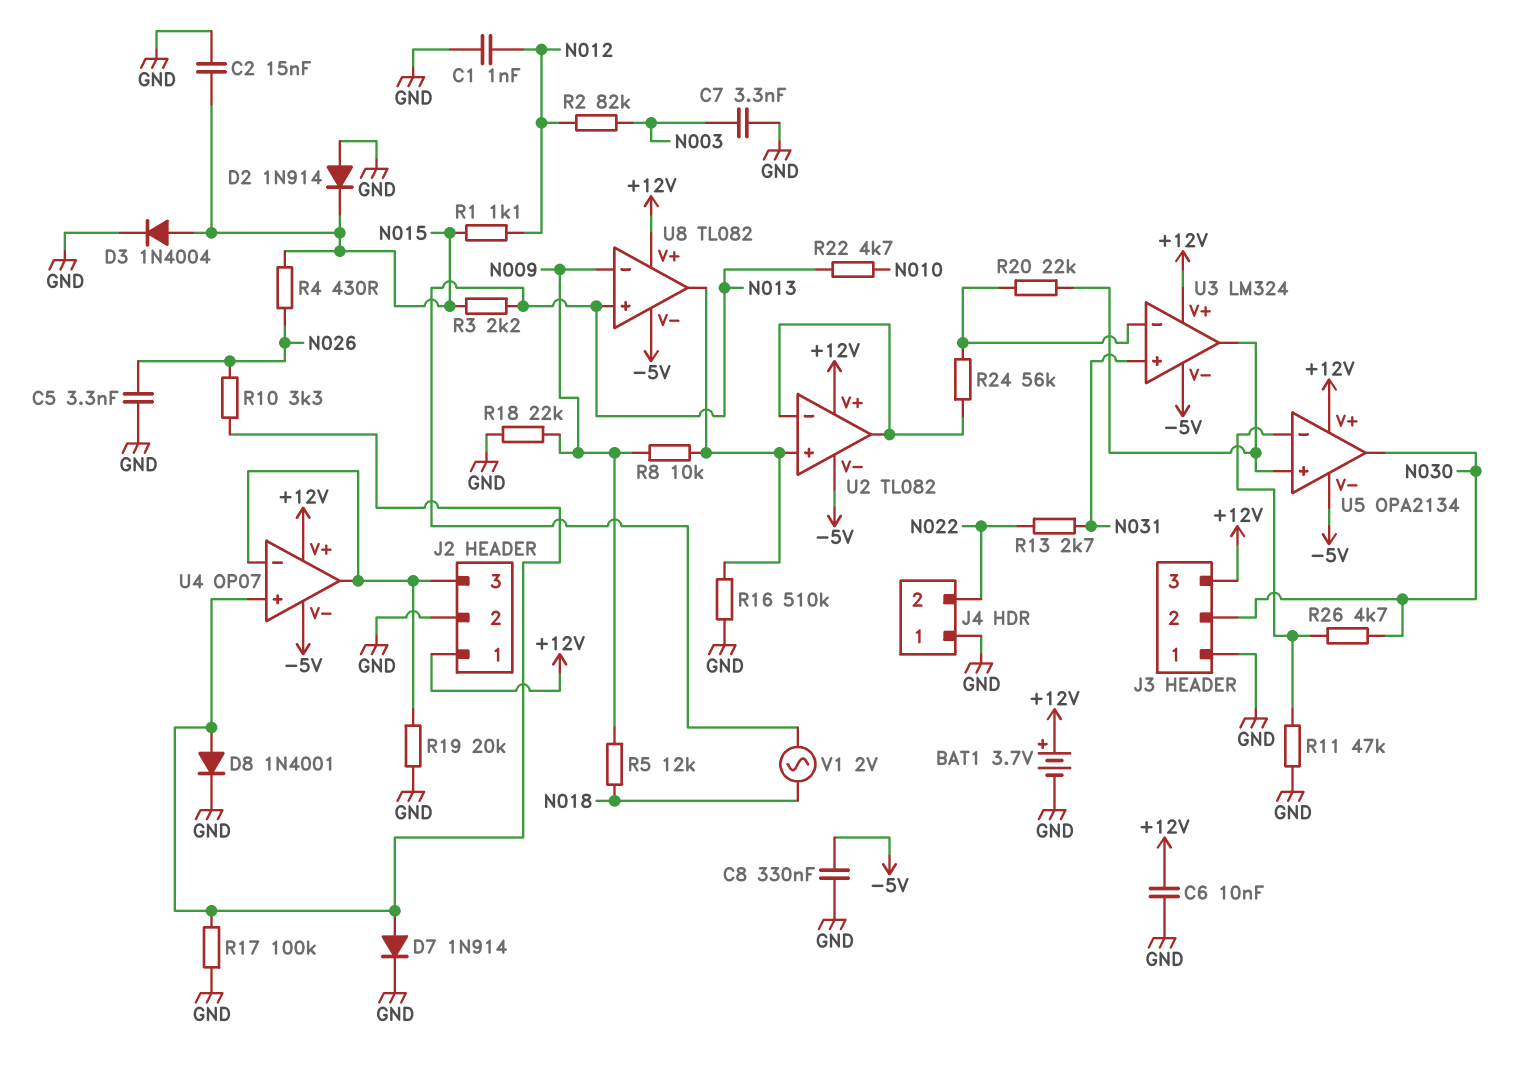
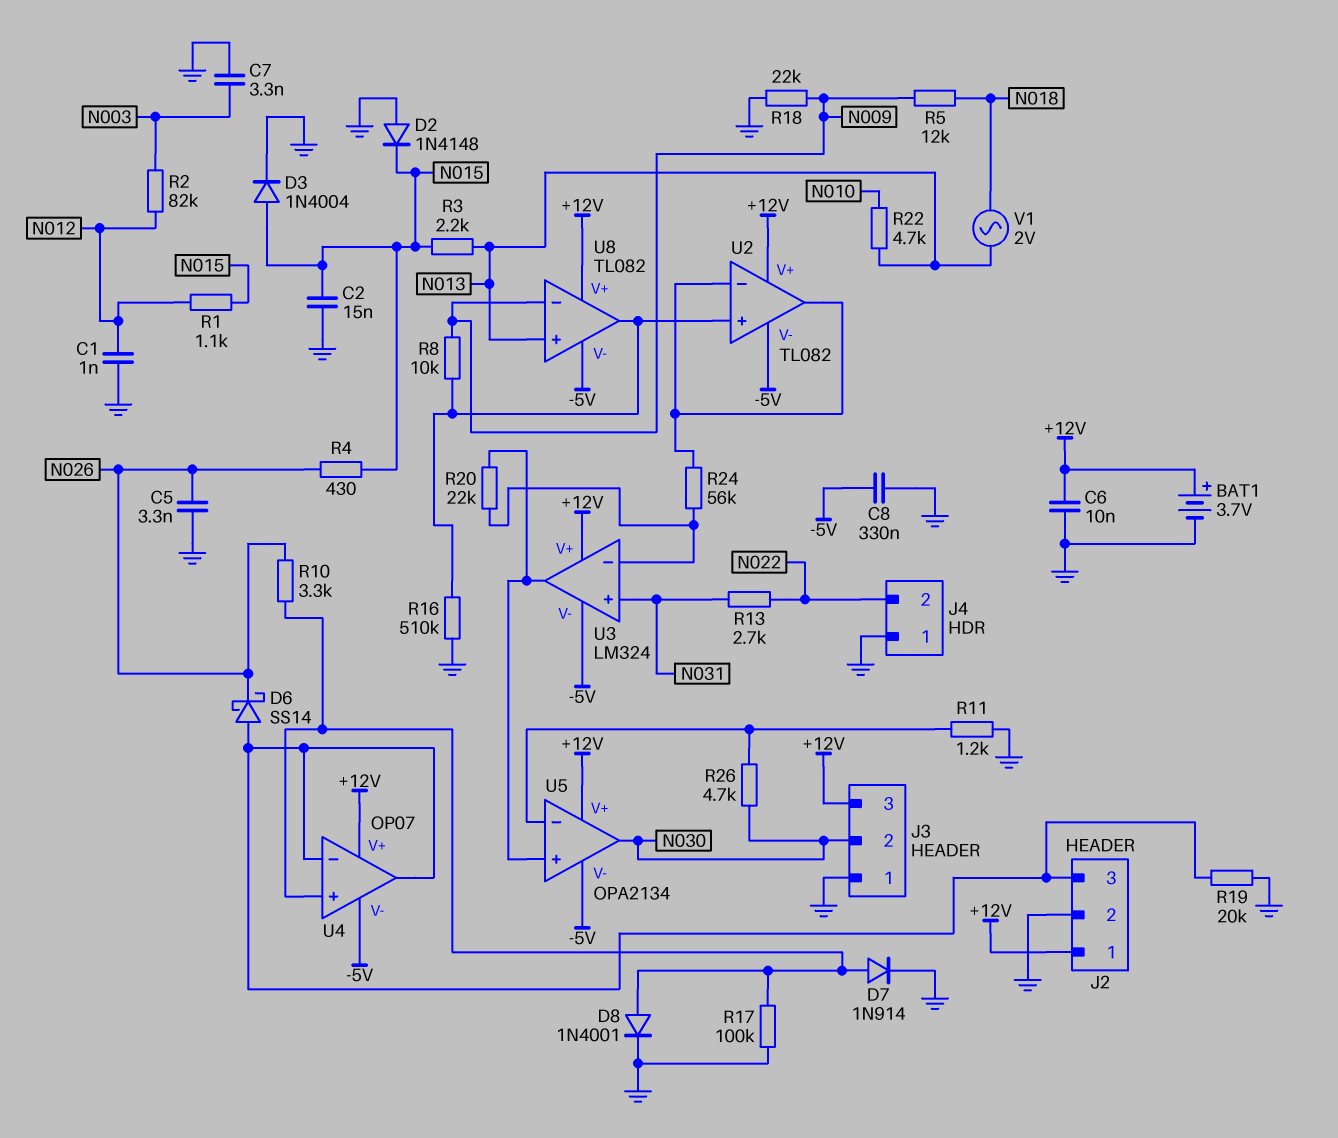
D2: diode 1N914 (A GND, K N015) -> diode 1N4148 (A GND, K N015)
D6: none -> schottky SS14 (A J2/3, K N026)
R11: 47k (GND, U5/in-) -> 1.2k (GND, U5/in-)

